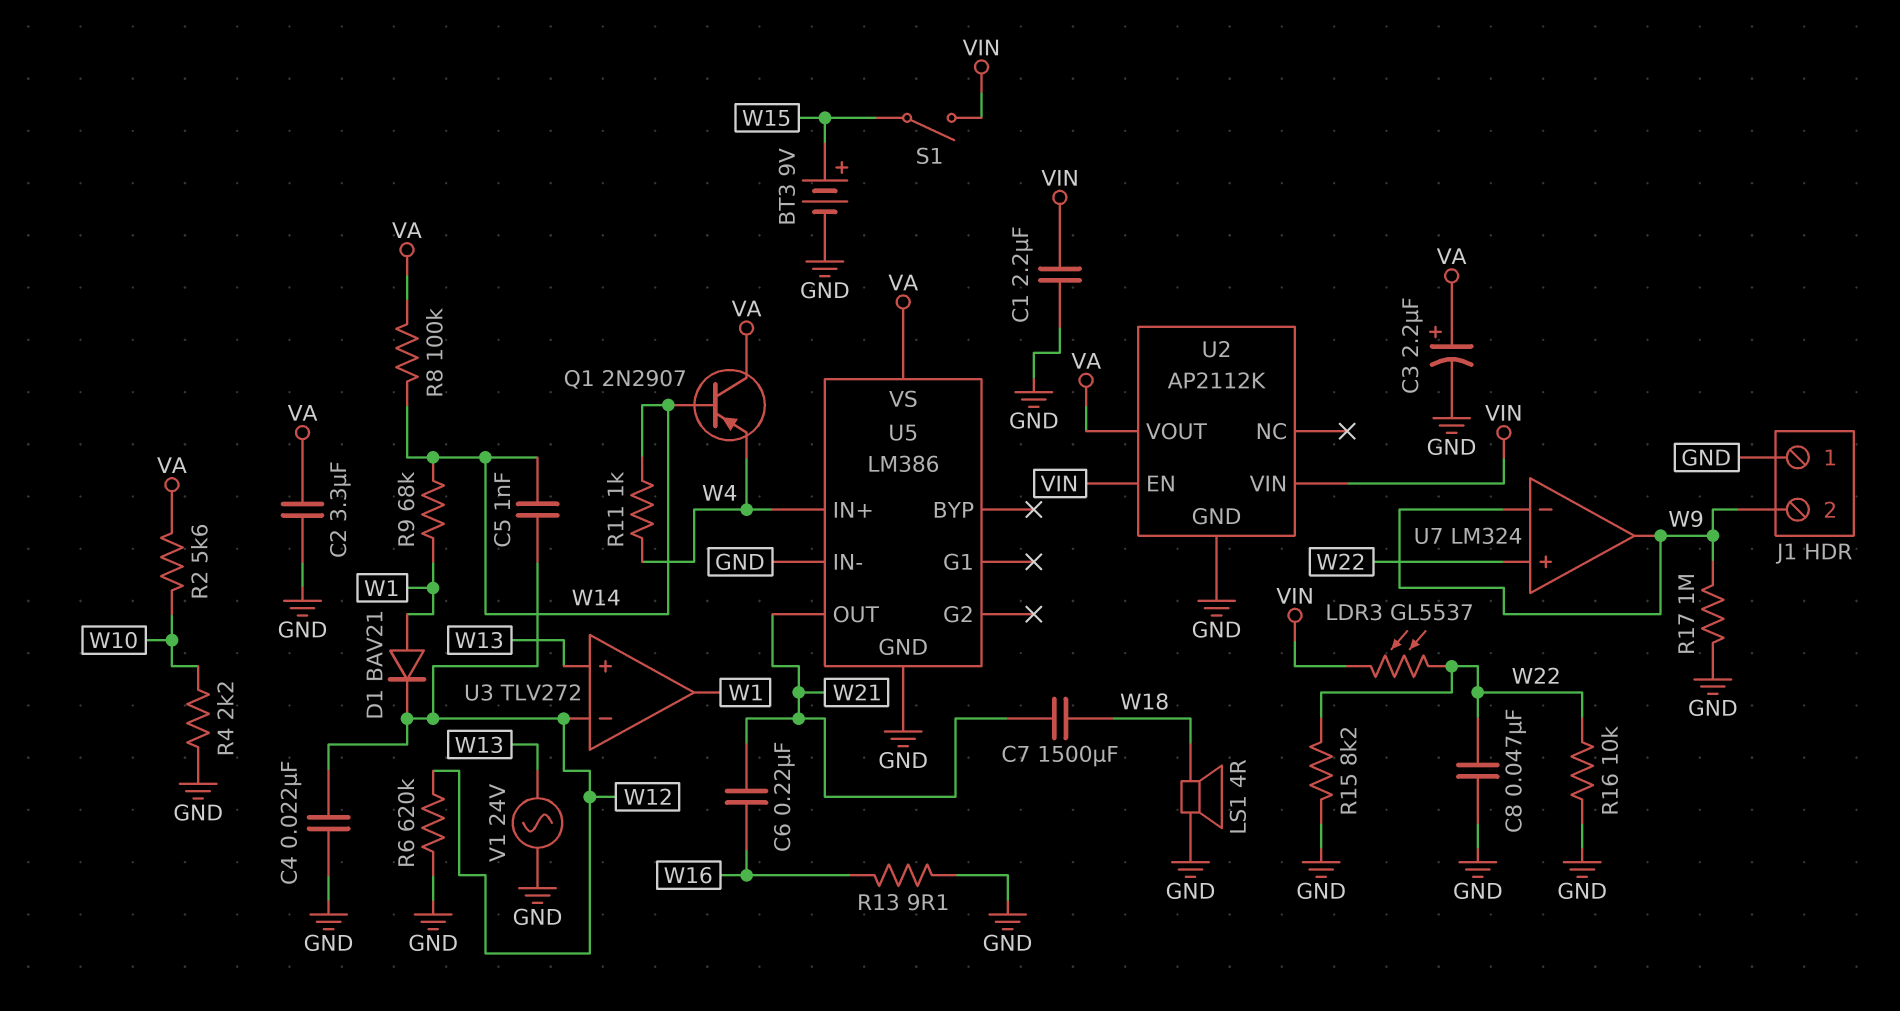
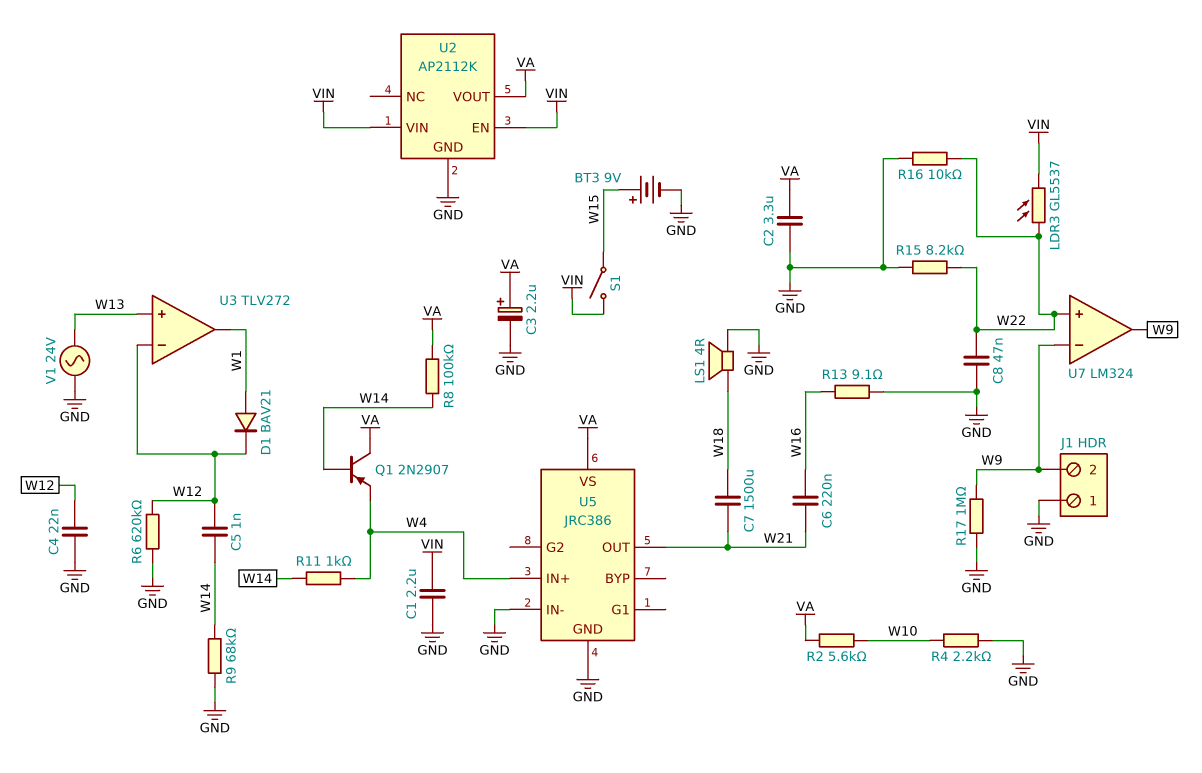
R9: 68k (W1, W14) -> 68k (GND, W14)
U5: LM386 -> JRC386

